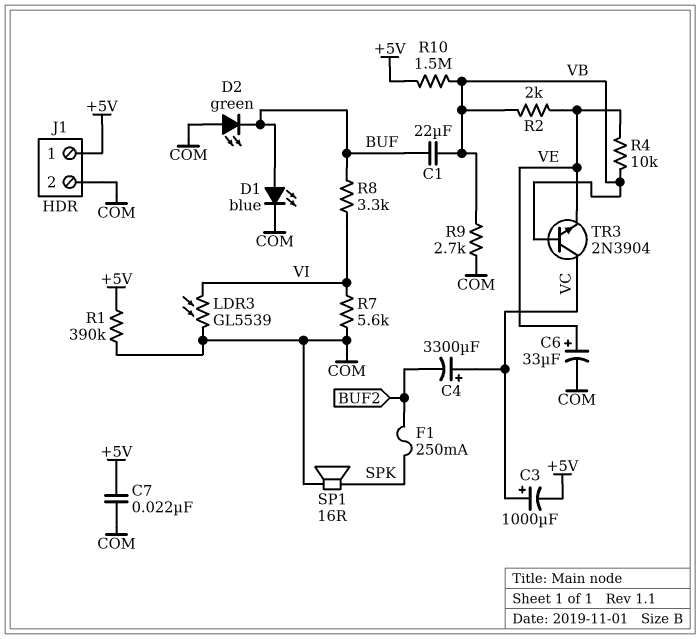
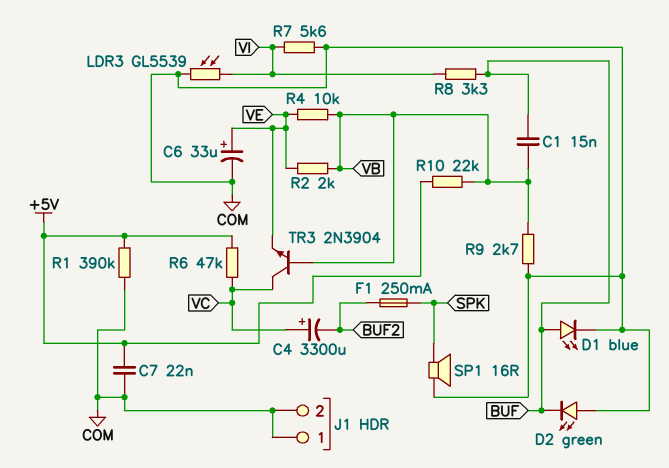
C1: 22uF (BUF, VB) -> 15nF (BUF, VB)
C3: 1000uF (plus VC, minus +5V) -> none
J1 pin 1: +5V -> COM
R6: none -> 47k (+5V, VC)
R10: 1.5M (+5V, VB) -> 22k (+5V, VB)

